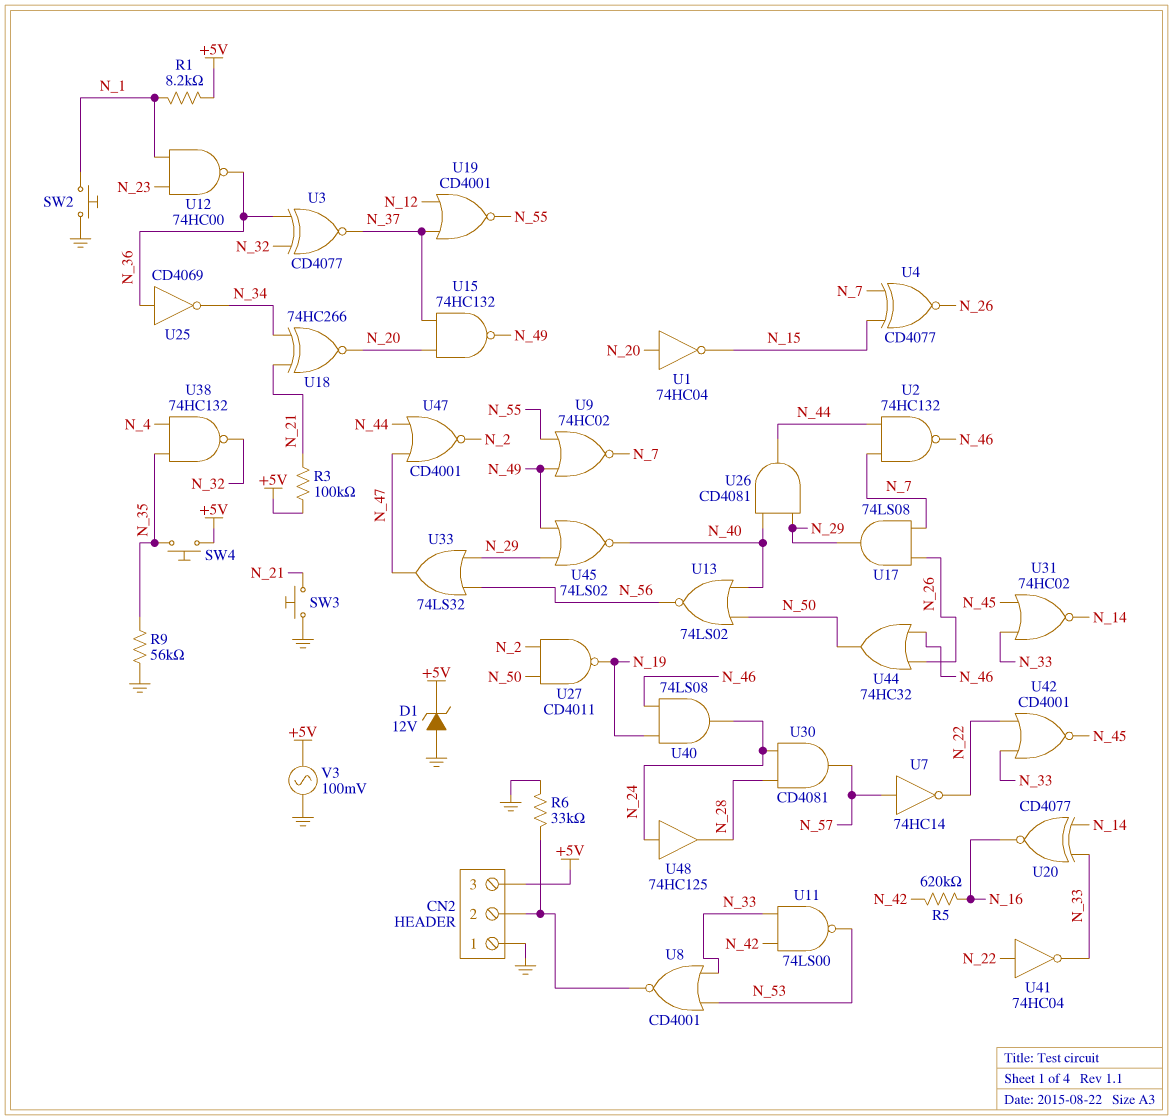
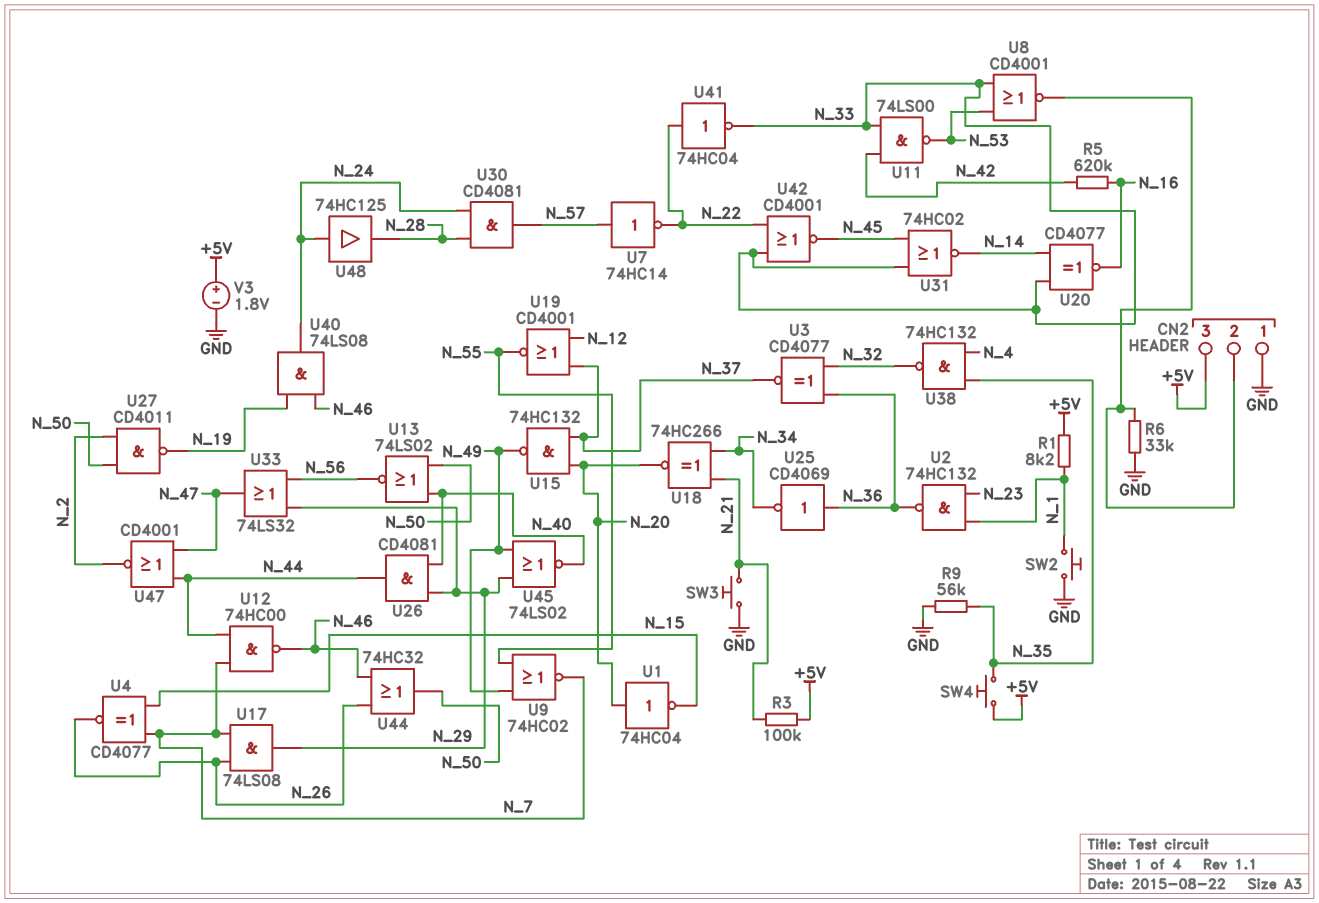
D1: zener 12V (A GND, K +5V) -> none
U2: NAND 74HC132 (in N_7, in N_44, out N_46) -> NAND 74HC132 (in N_1, in N_23, out N_36)
U12: NAND 74HC00 (in N_1, in N_23, out N_36) -> NAND 74HC00 (in N_7, in N_44, out N_46)
V3: AC 100mV (+5V, GND) -> 1.8V (plus +5V, minus GND)

